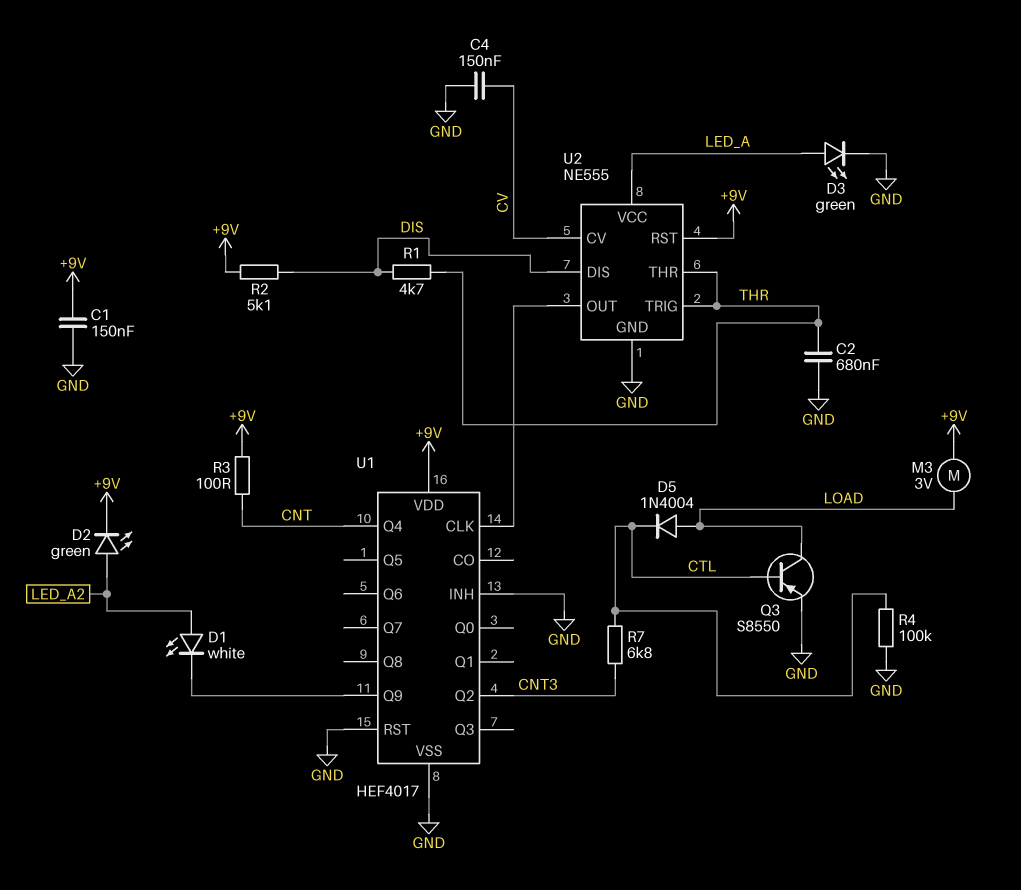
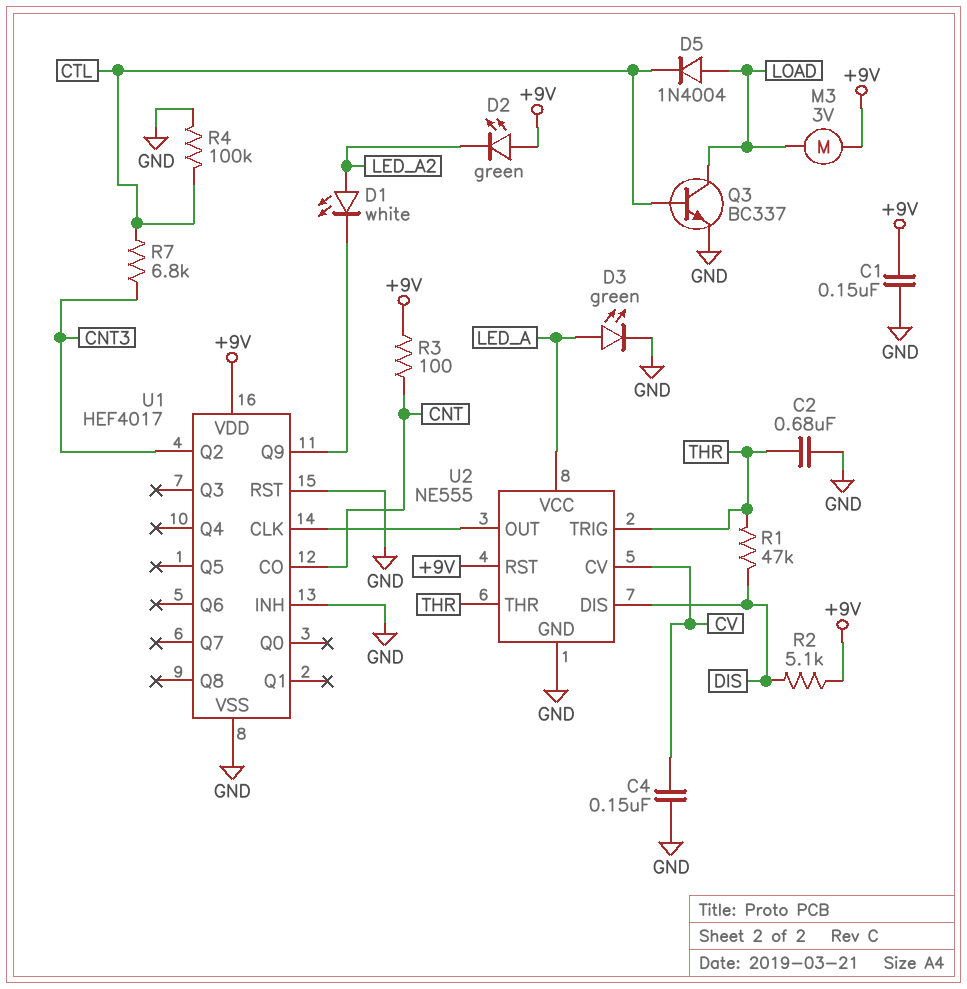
D2: LED green (A LED_A2, K +9V) -> LED green (A +9V, K LED_A2)
Q3: PNP S8550 (B CTL, C LOAD, E GND) -> NPN BC337 (B CTL, C LOAD, E GND)
R1: 4.7k (DIS, THR) -> 47k (DIS, THR)
U1 pin CO: none -> CNT
U1 pin Q4: CNT -> none

